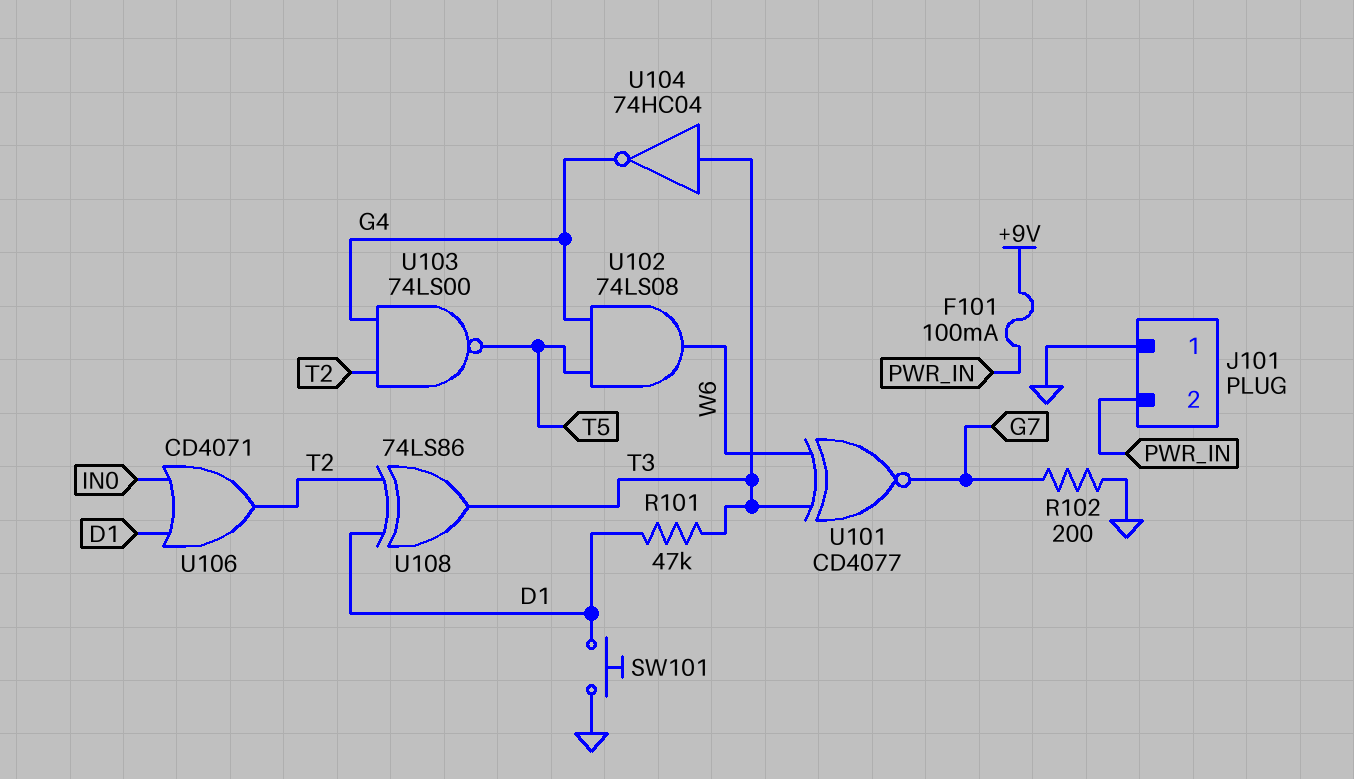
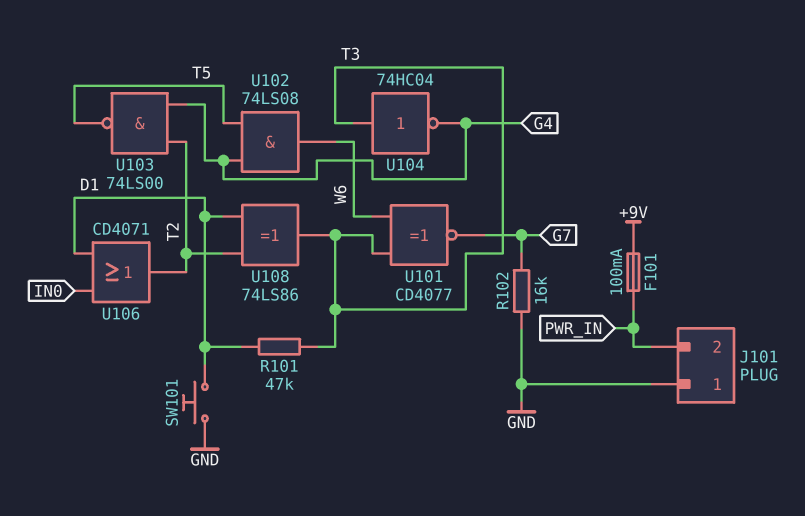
R102: 200 (G7, GND) -> 16k (G7, GND)

